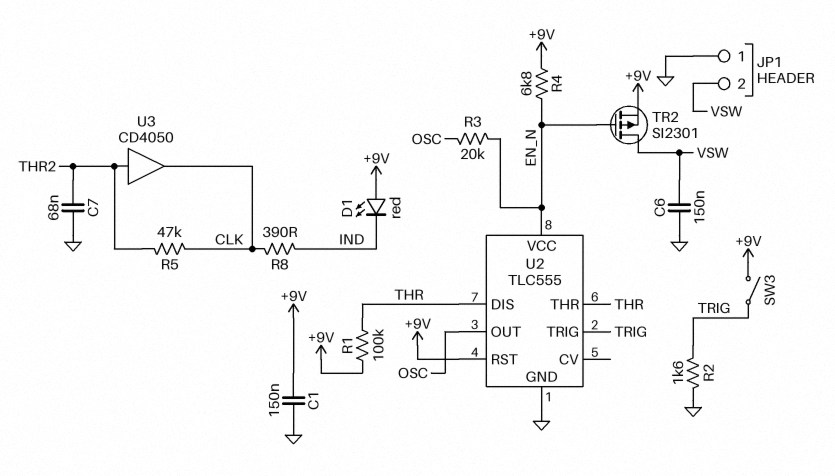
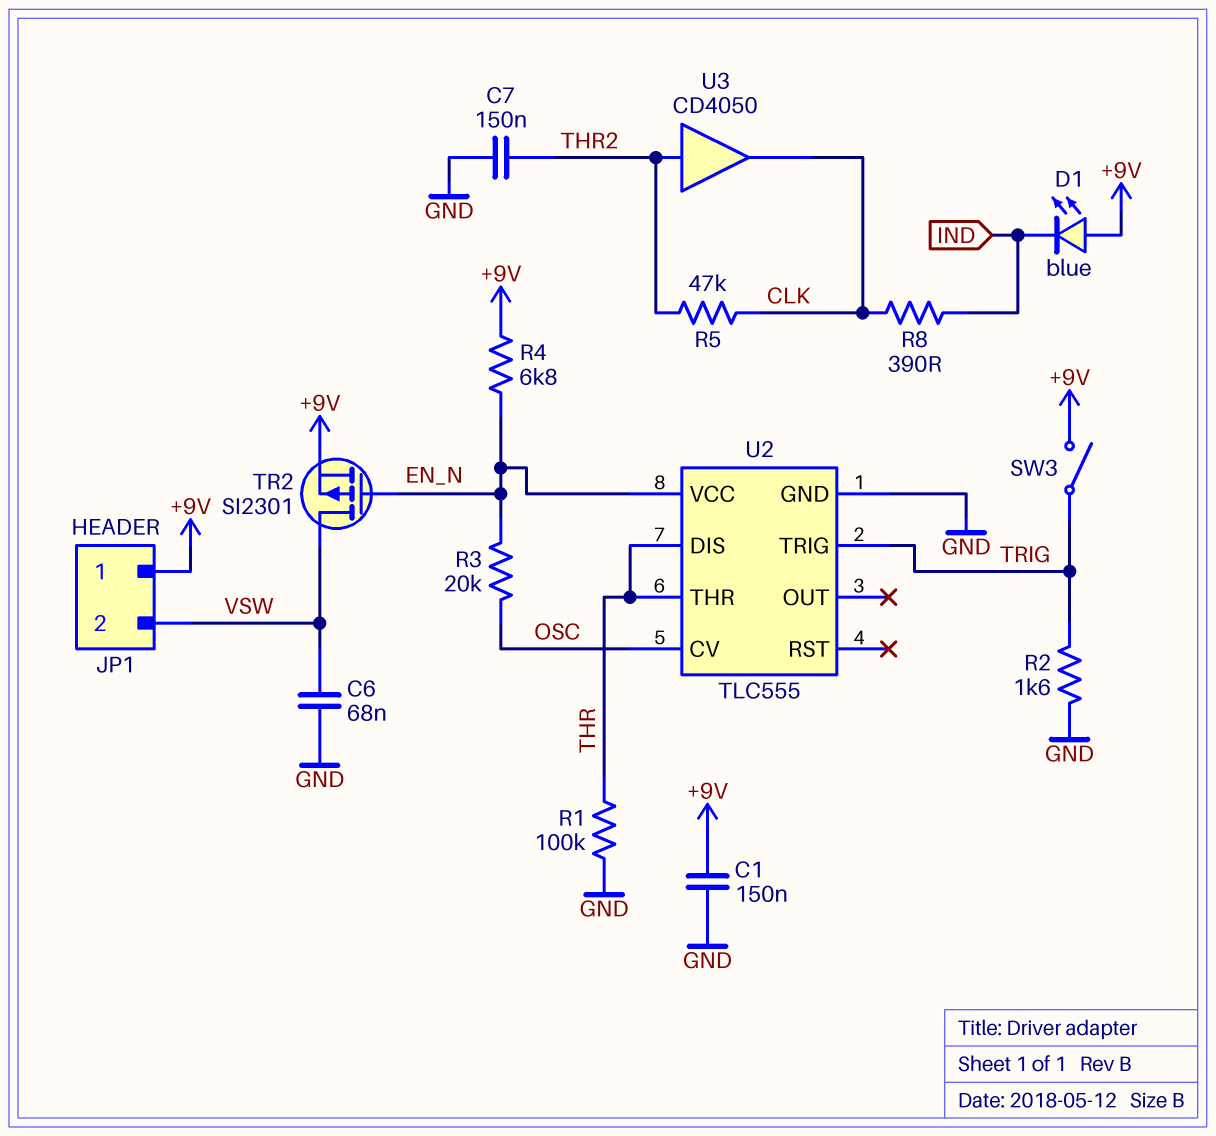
C6: 150nF (GND, VSW) -> 68nF (GND, VSW)
C7: 68nF (GND, THR2) -> 150nF (GND, THR2)
D1: LED red (A +9V, K IND) -> LED blue (A +9V, K IND)
JP1 pin 1: GND -> +9V
R1: 100k (+9V, THR) -> 100k (GND, THR)
U2 pin CV: none -> OSC
U2 pin OUT: OSC -> none
U2 pin RST: +9V -> none

